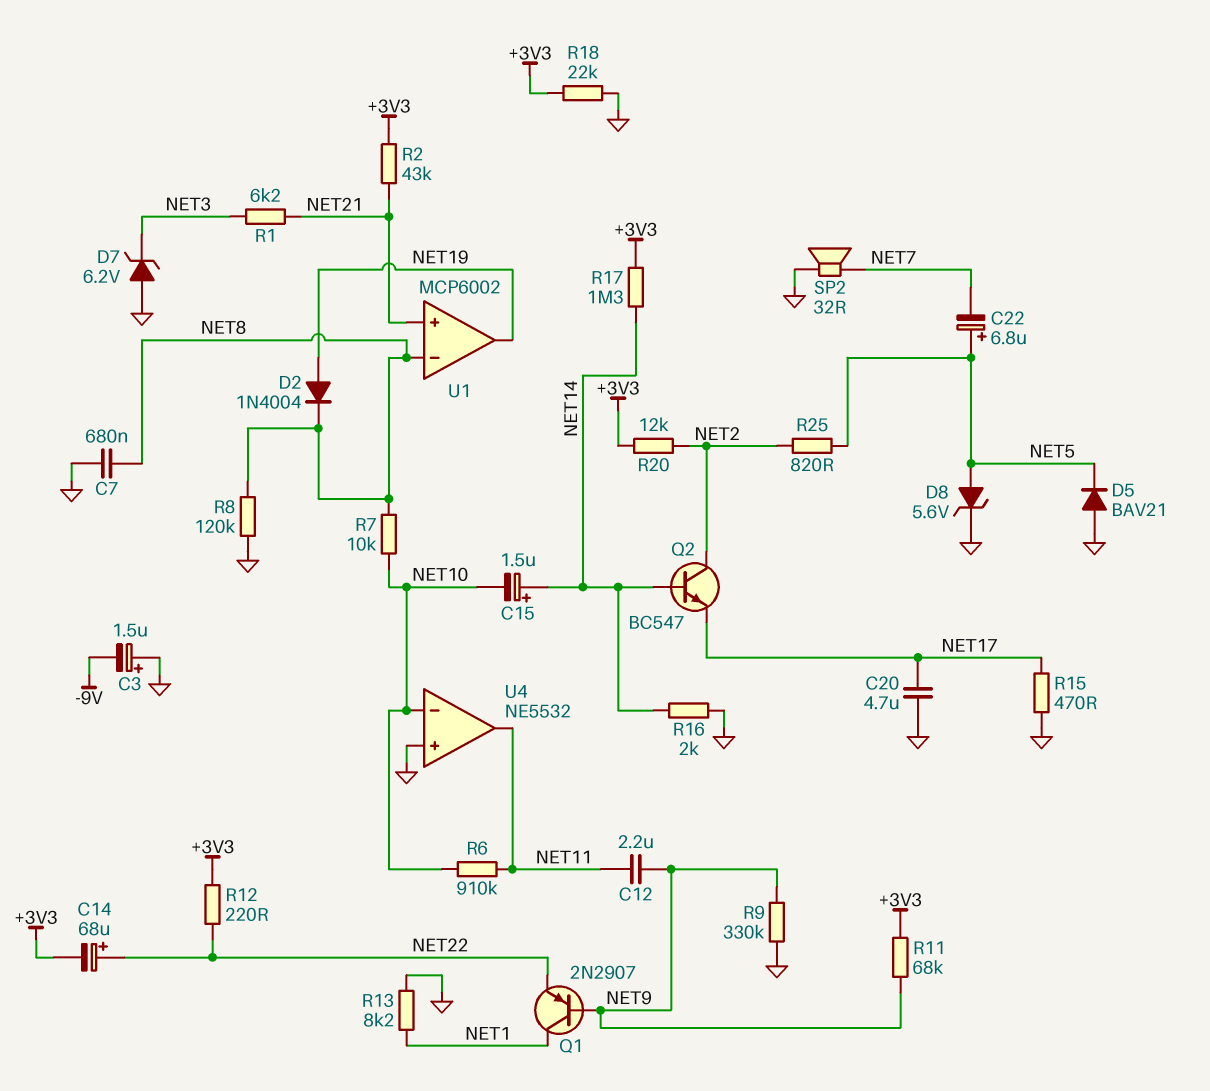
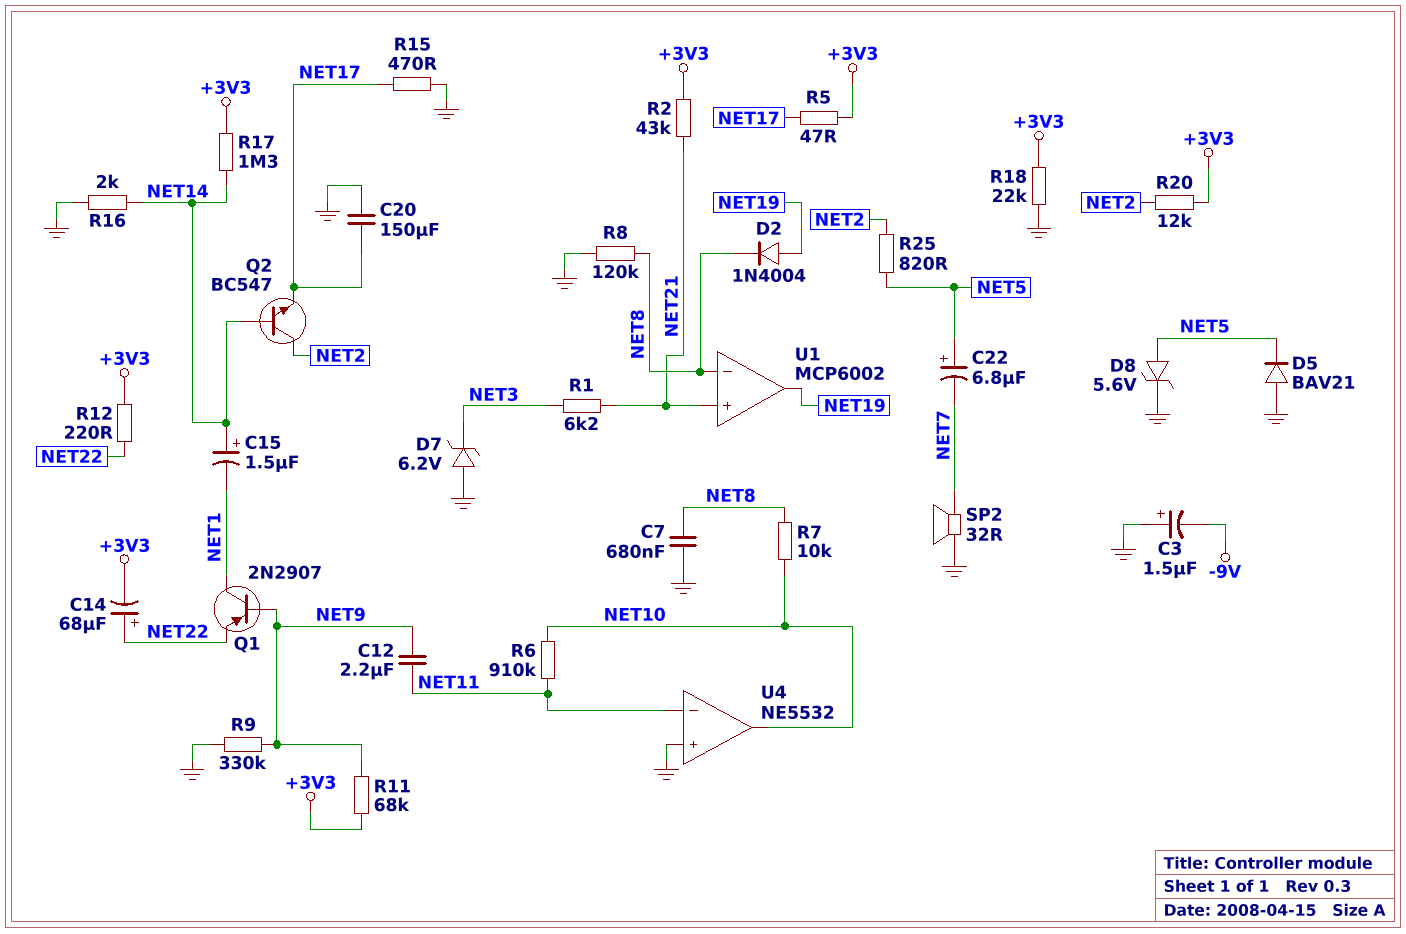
C15: 1.5uF (plus NET14, minus NET10) -> 1.5uF (plus NET14, minus NET1)
C20: 4.7uF (GND, NET17) -> 150uF (GND, NET17)
R5: none -> 47 (+3V3, NET17)
R13: 8.2k (GND, NET1) -> none
U4 pin in-: NET10 -> NET11
U4 pin out: NET11 -> NET10

